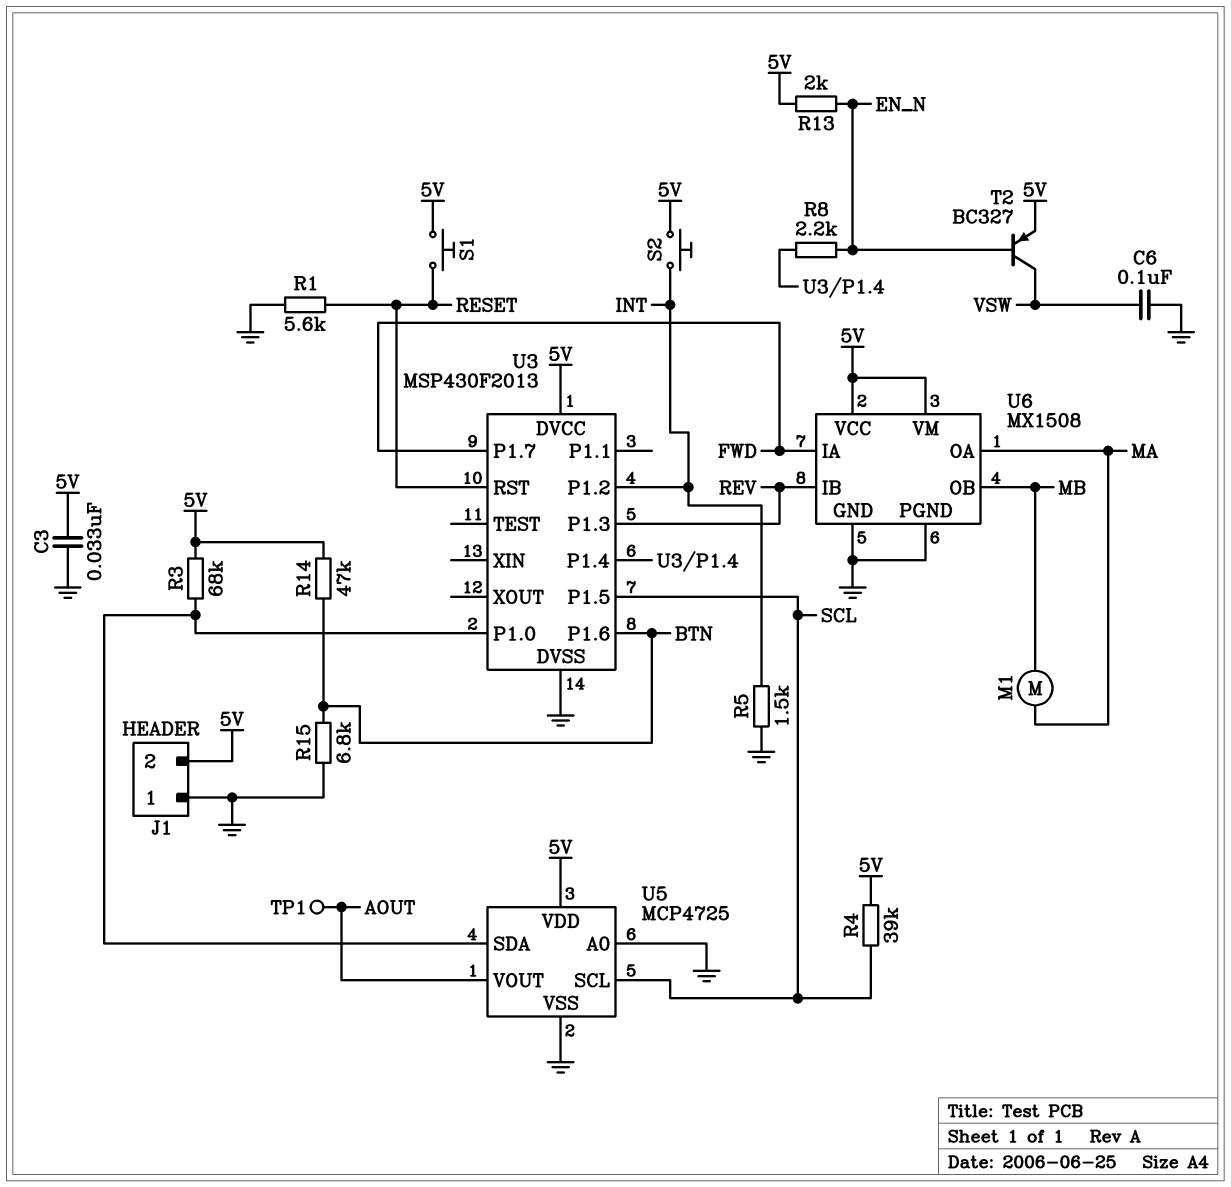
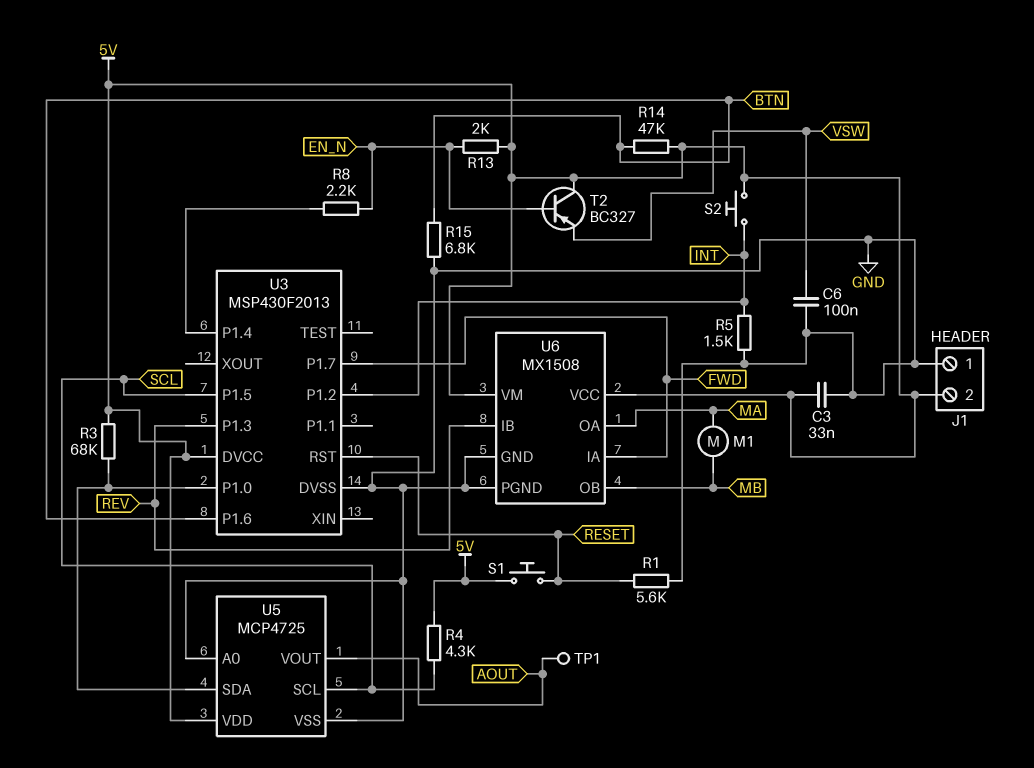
R4: 39k (5V, SCL) -> 4.3k (5V, SCL)
T2: PNP BC327 (B EN_N, C VSW, E 5V) -> PNP BC327 (B EN_N, C 5V, E VSW)

